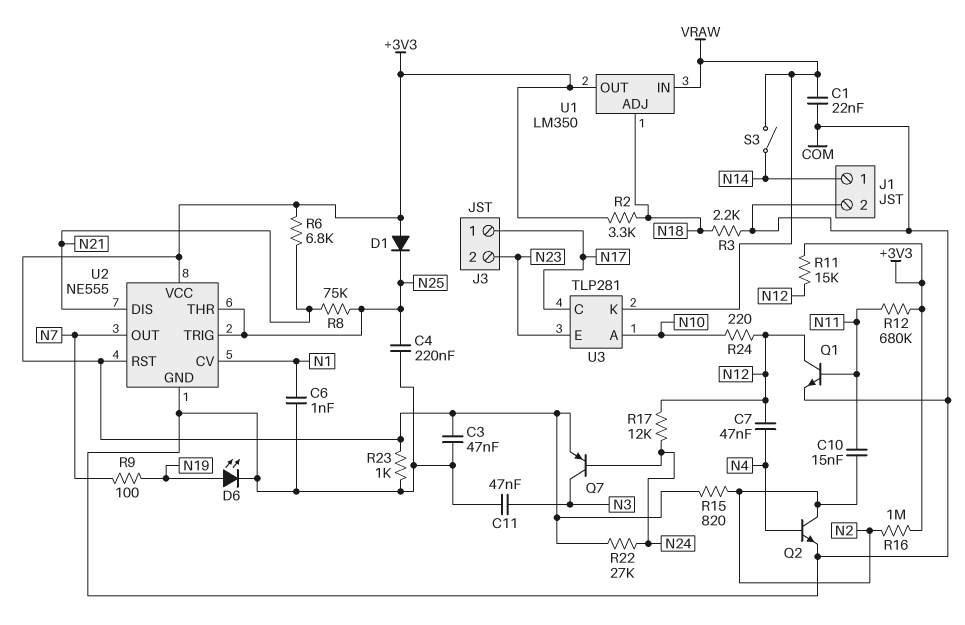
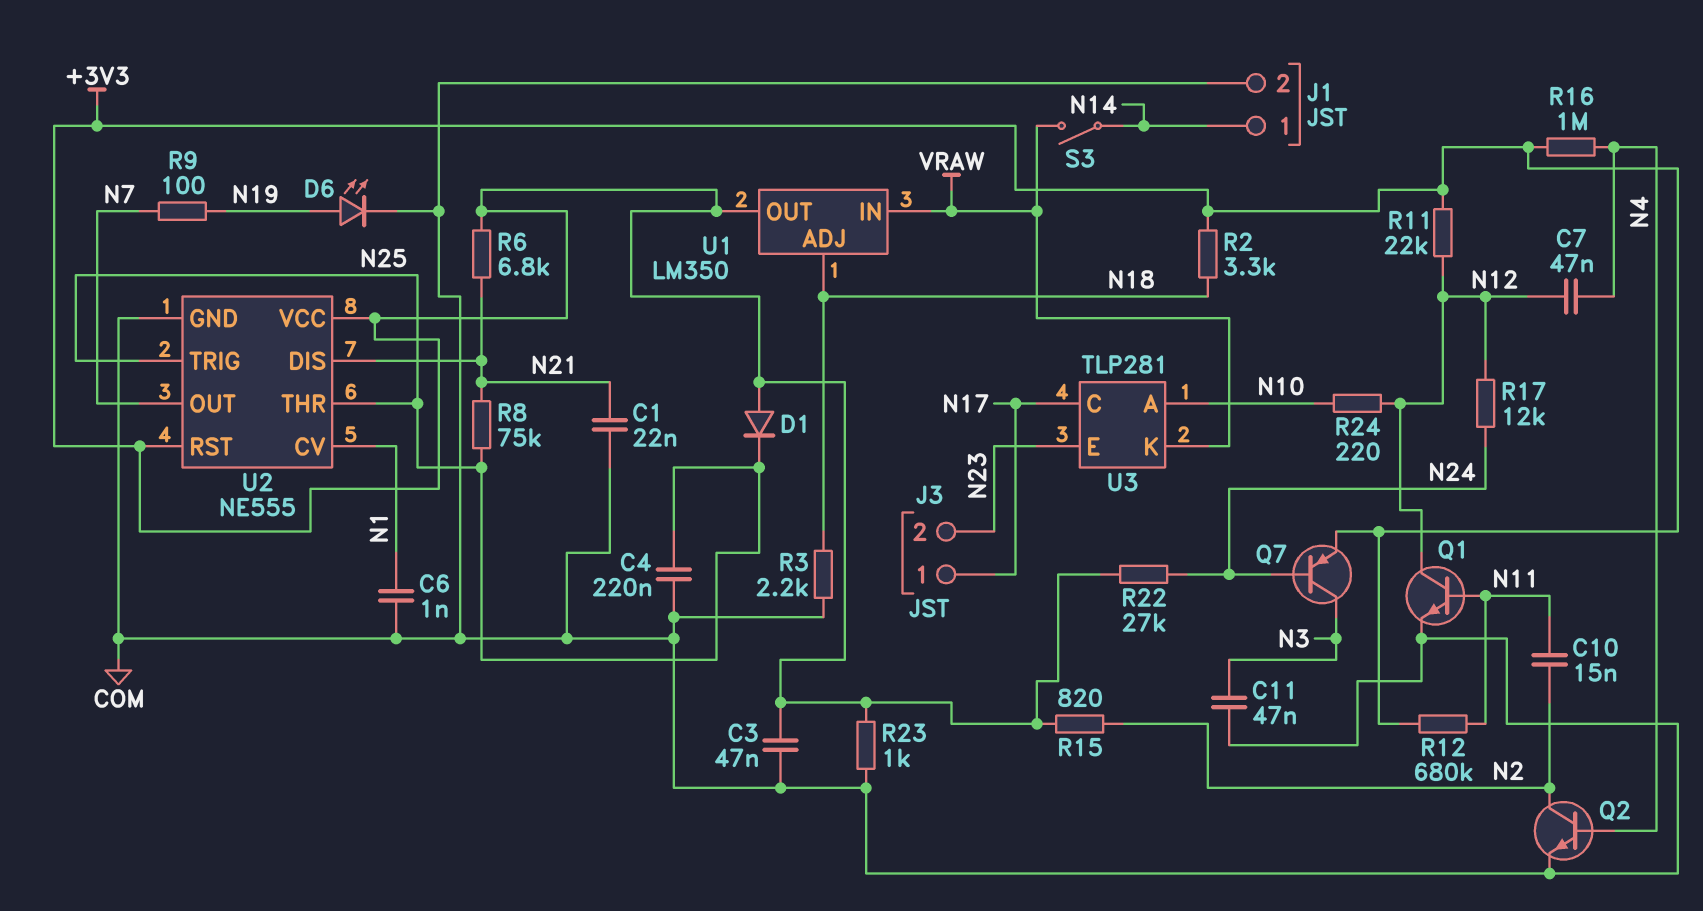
C1: 22nF (COM, VRAW) -> 22nF (COM, N21)
R11: 15k (+3V3, N12) -> 22k (+3V3, N12)
R16: 1M (+3V3, N2) -> 1M (+3V3, N4)

